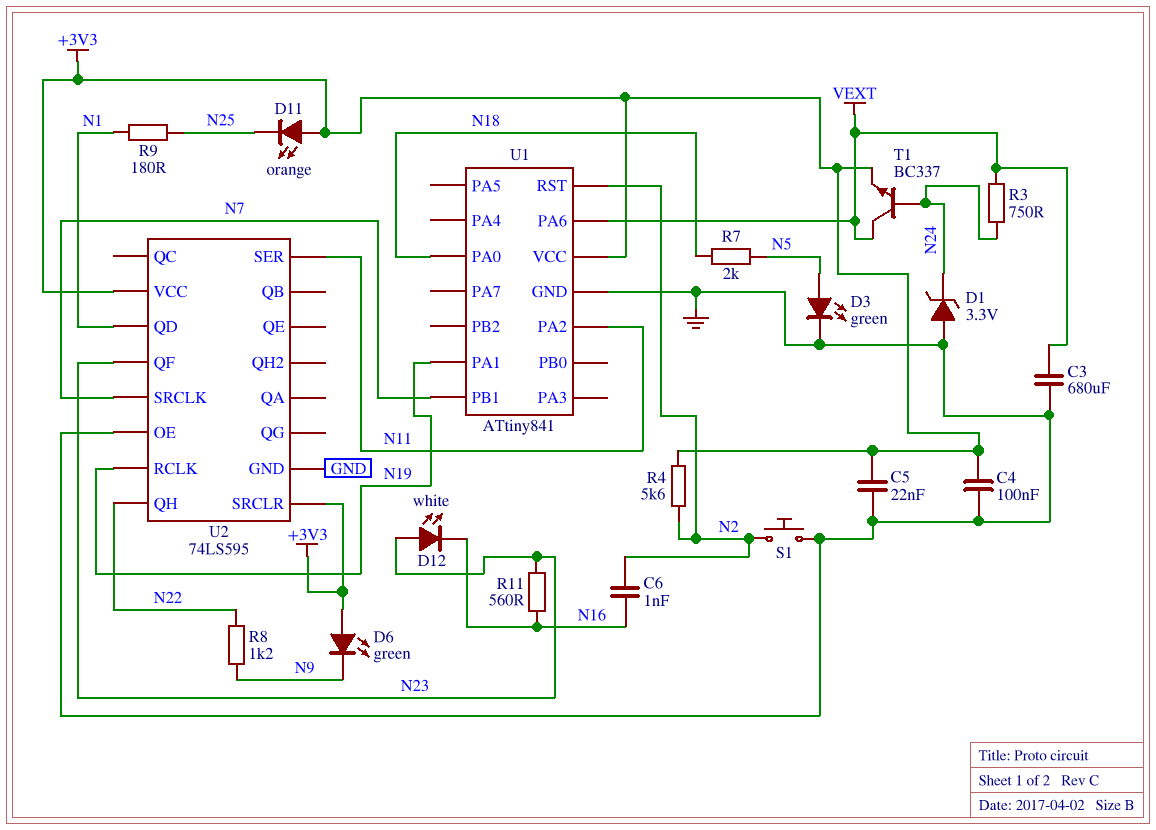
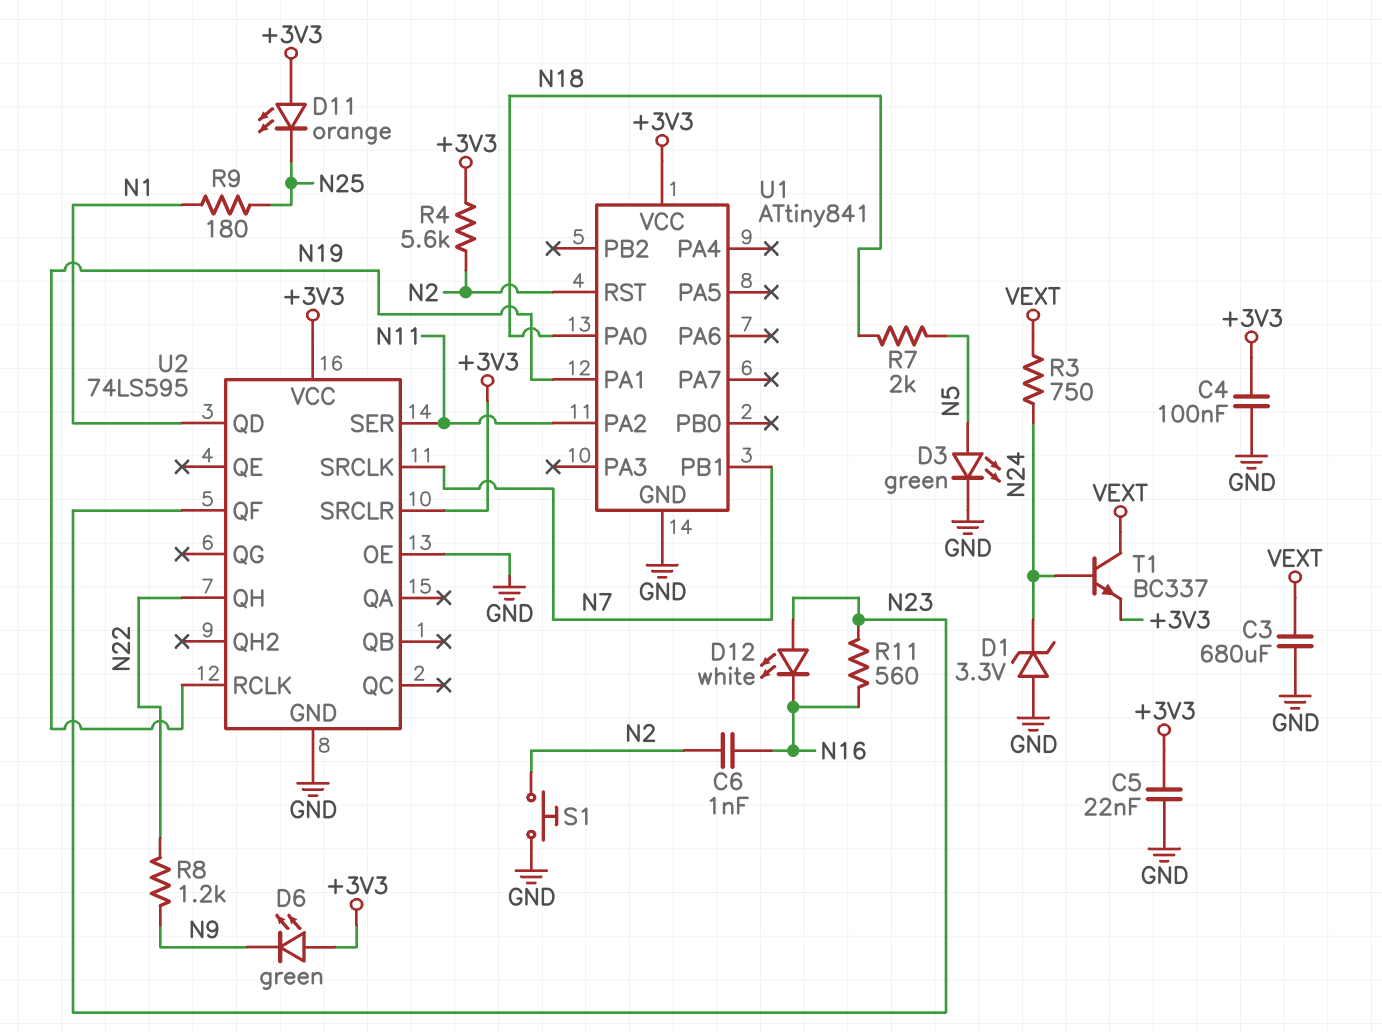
U1 pin PA6: VEXT -> none

